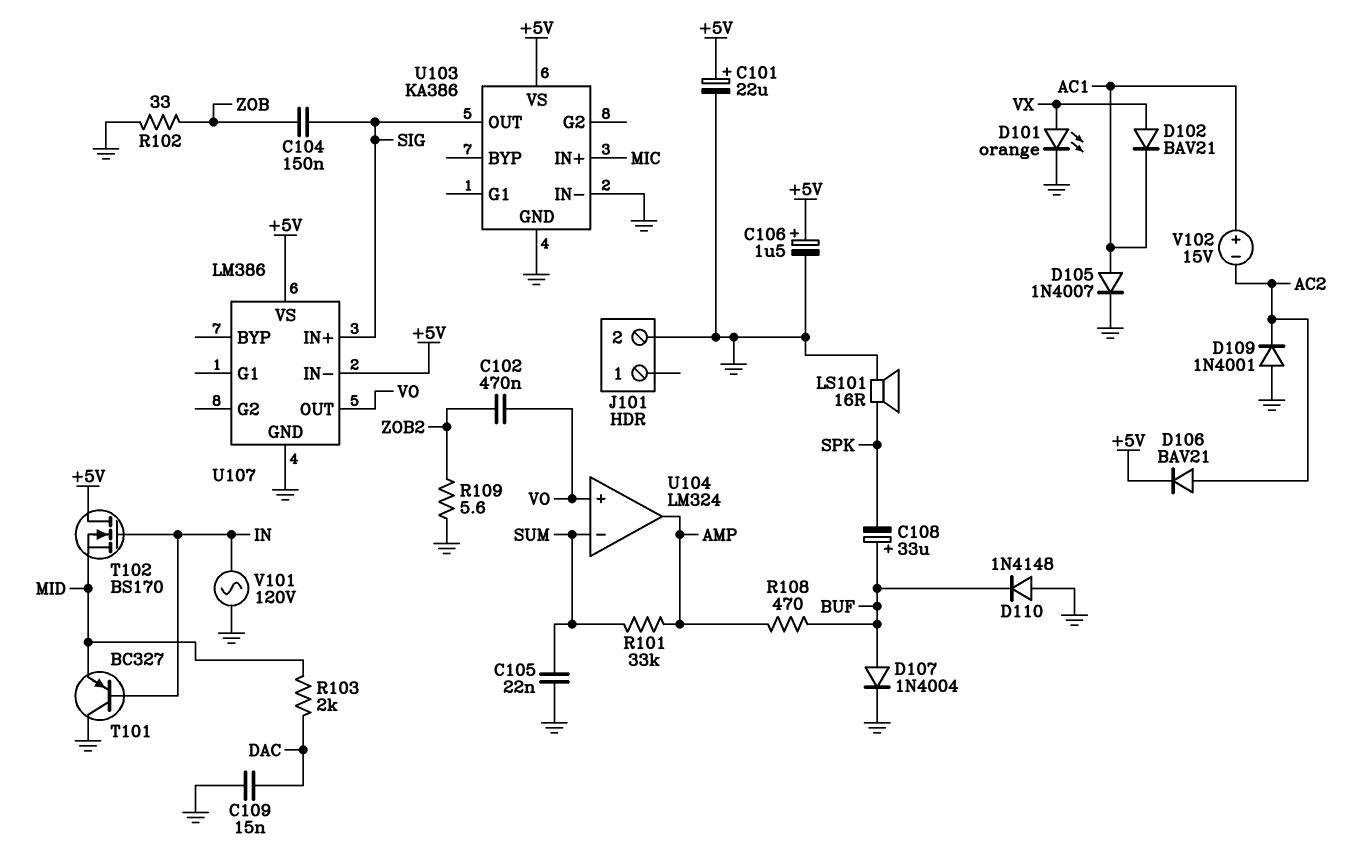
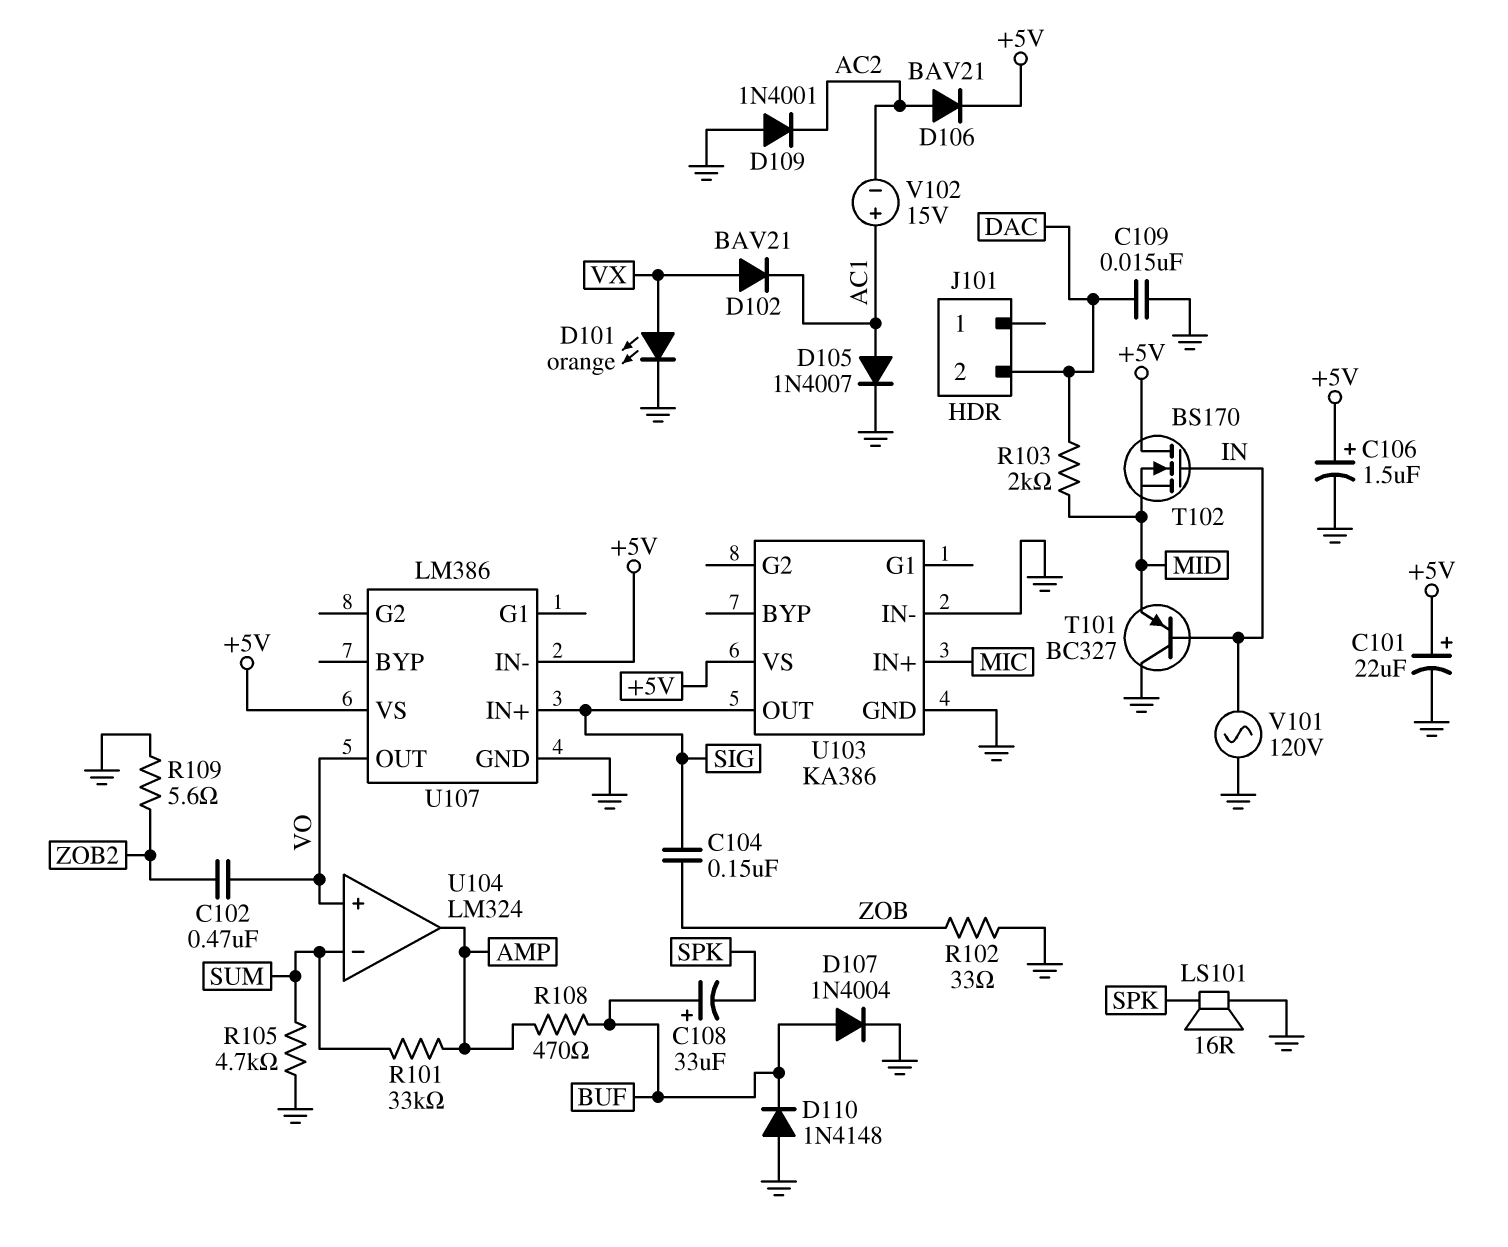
C105: 22nF (GND, SUM) -> none
J101 pin 2: GND -> DAC
R105: none -> 4.7k (GND, SUM)

